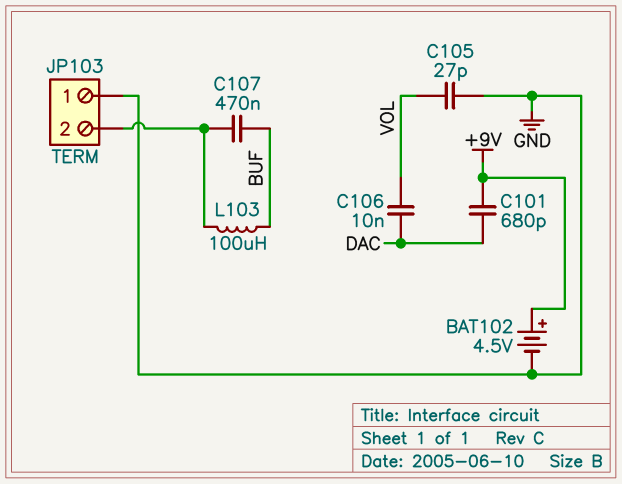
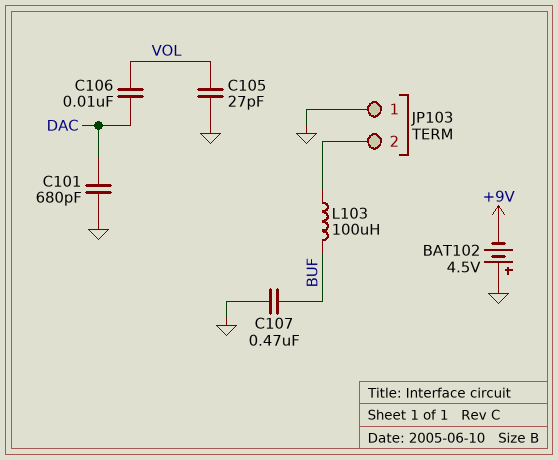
BAT102: 4.5V (plus +9V, minus GND) -> 4.5V (plus GND, minus +9V)
C101: 680pF (+9V, DAC) -> 680pF (DAC, GND)
C107: 470nF (BUF, JP103/2) -> 470nF (BUF, GND)

